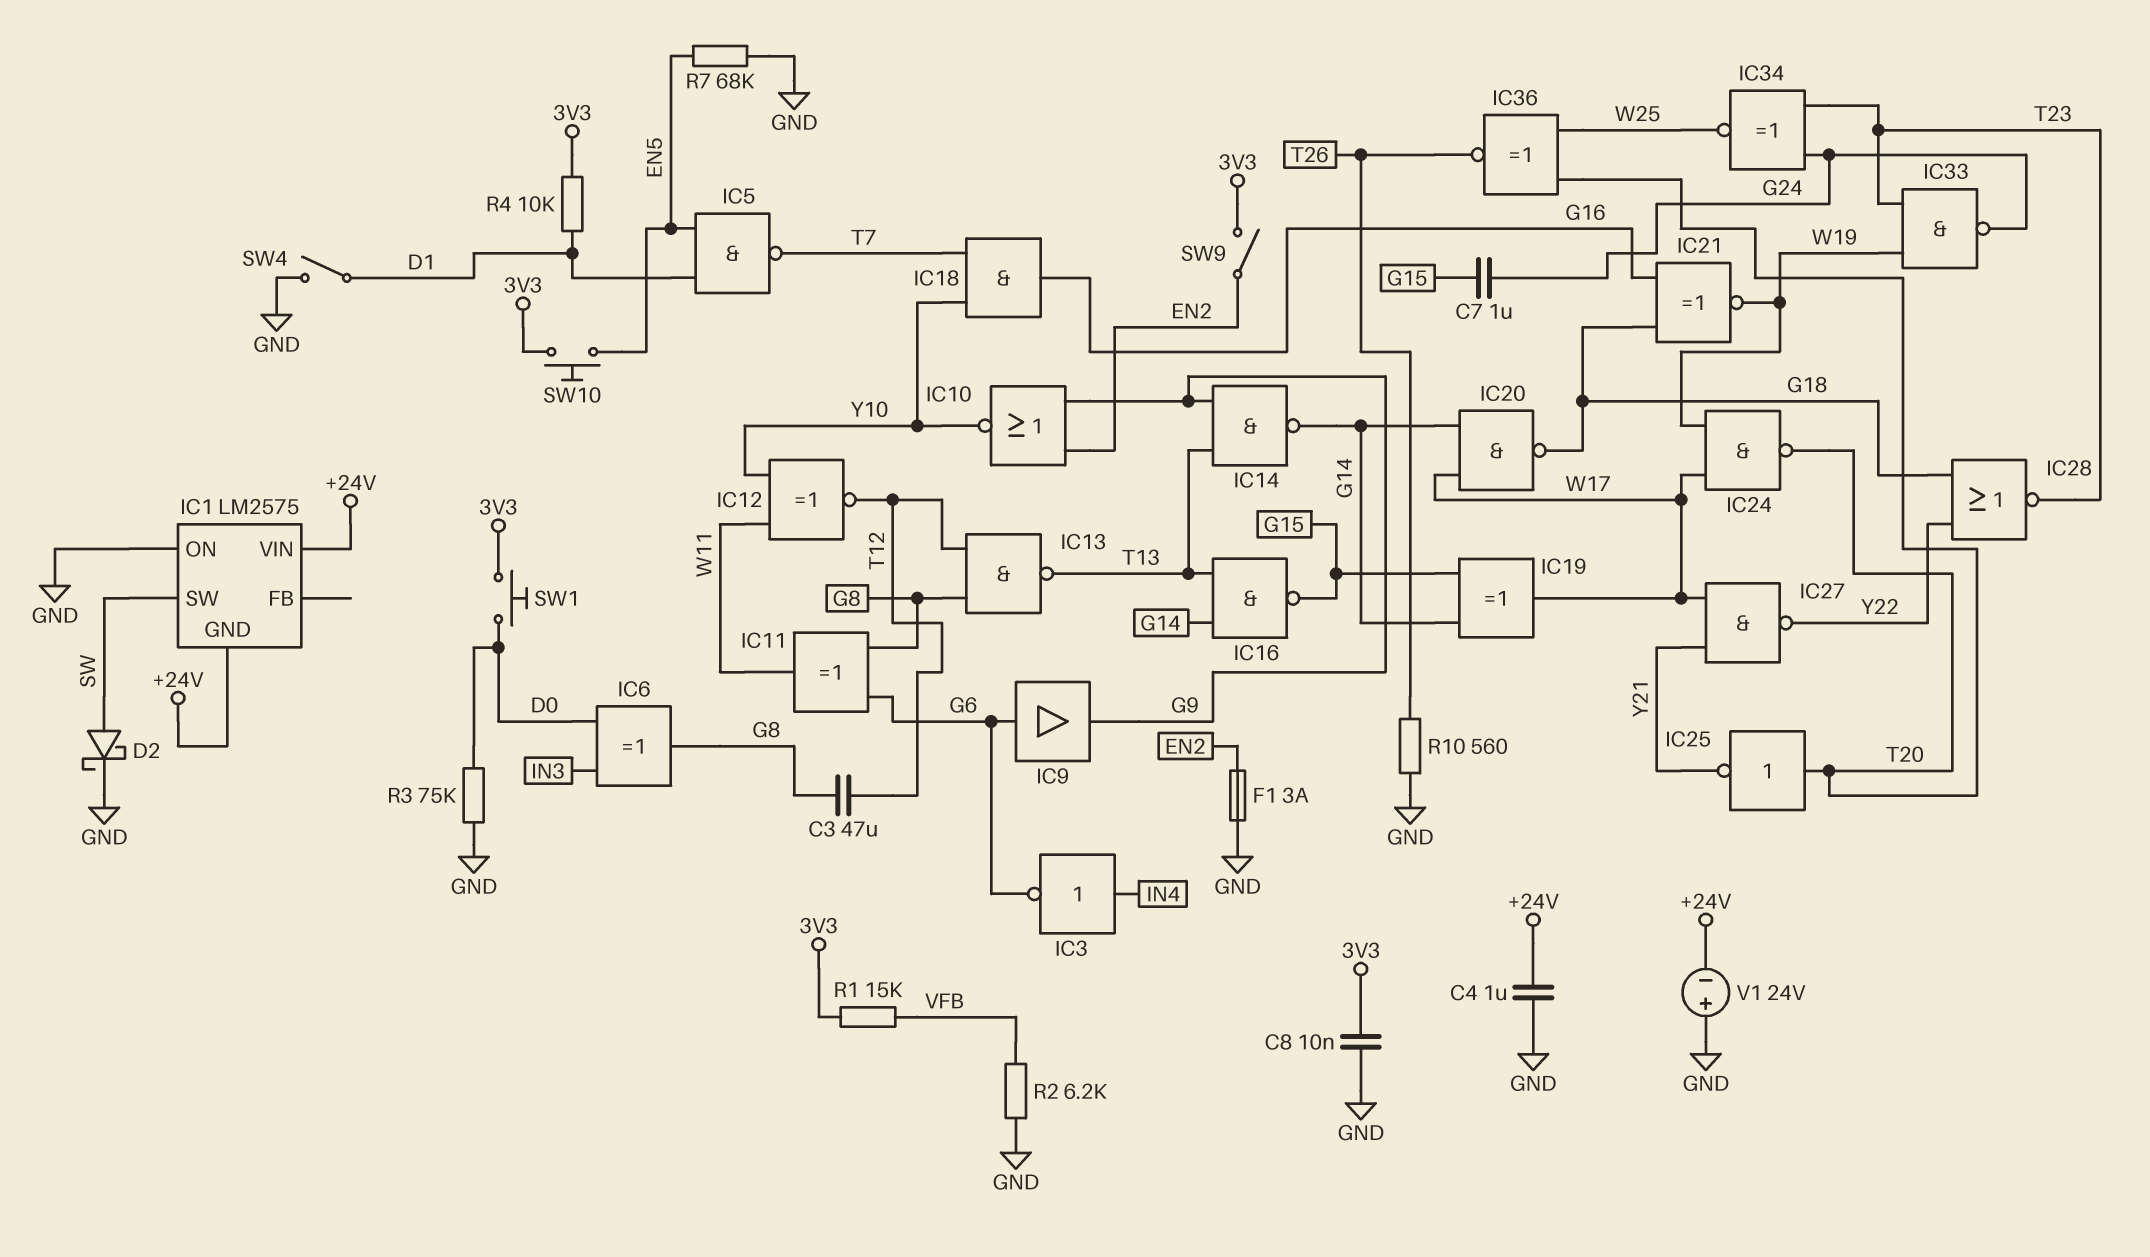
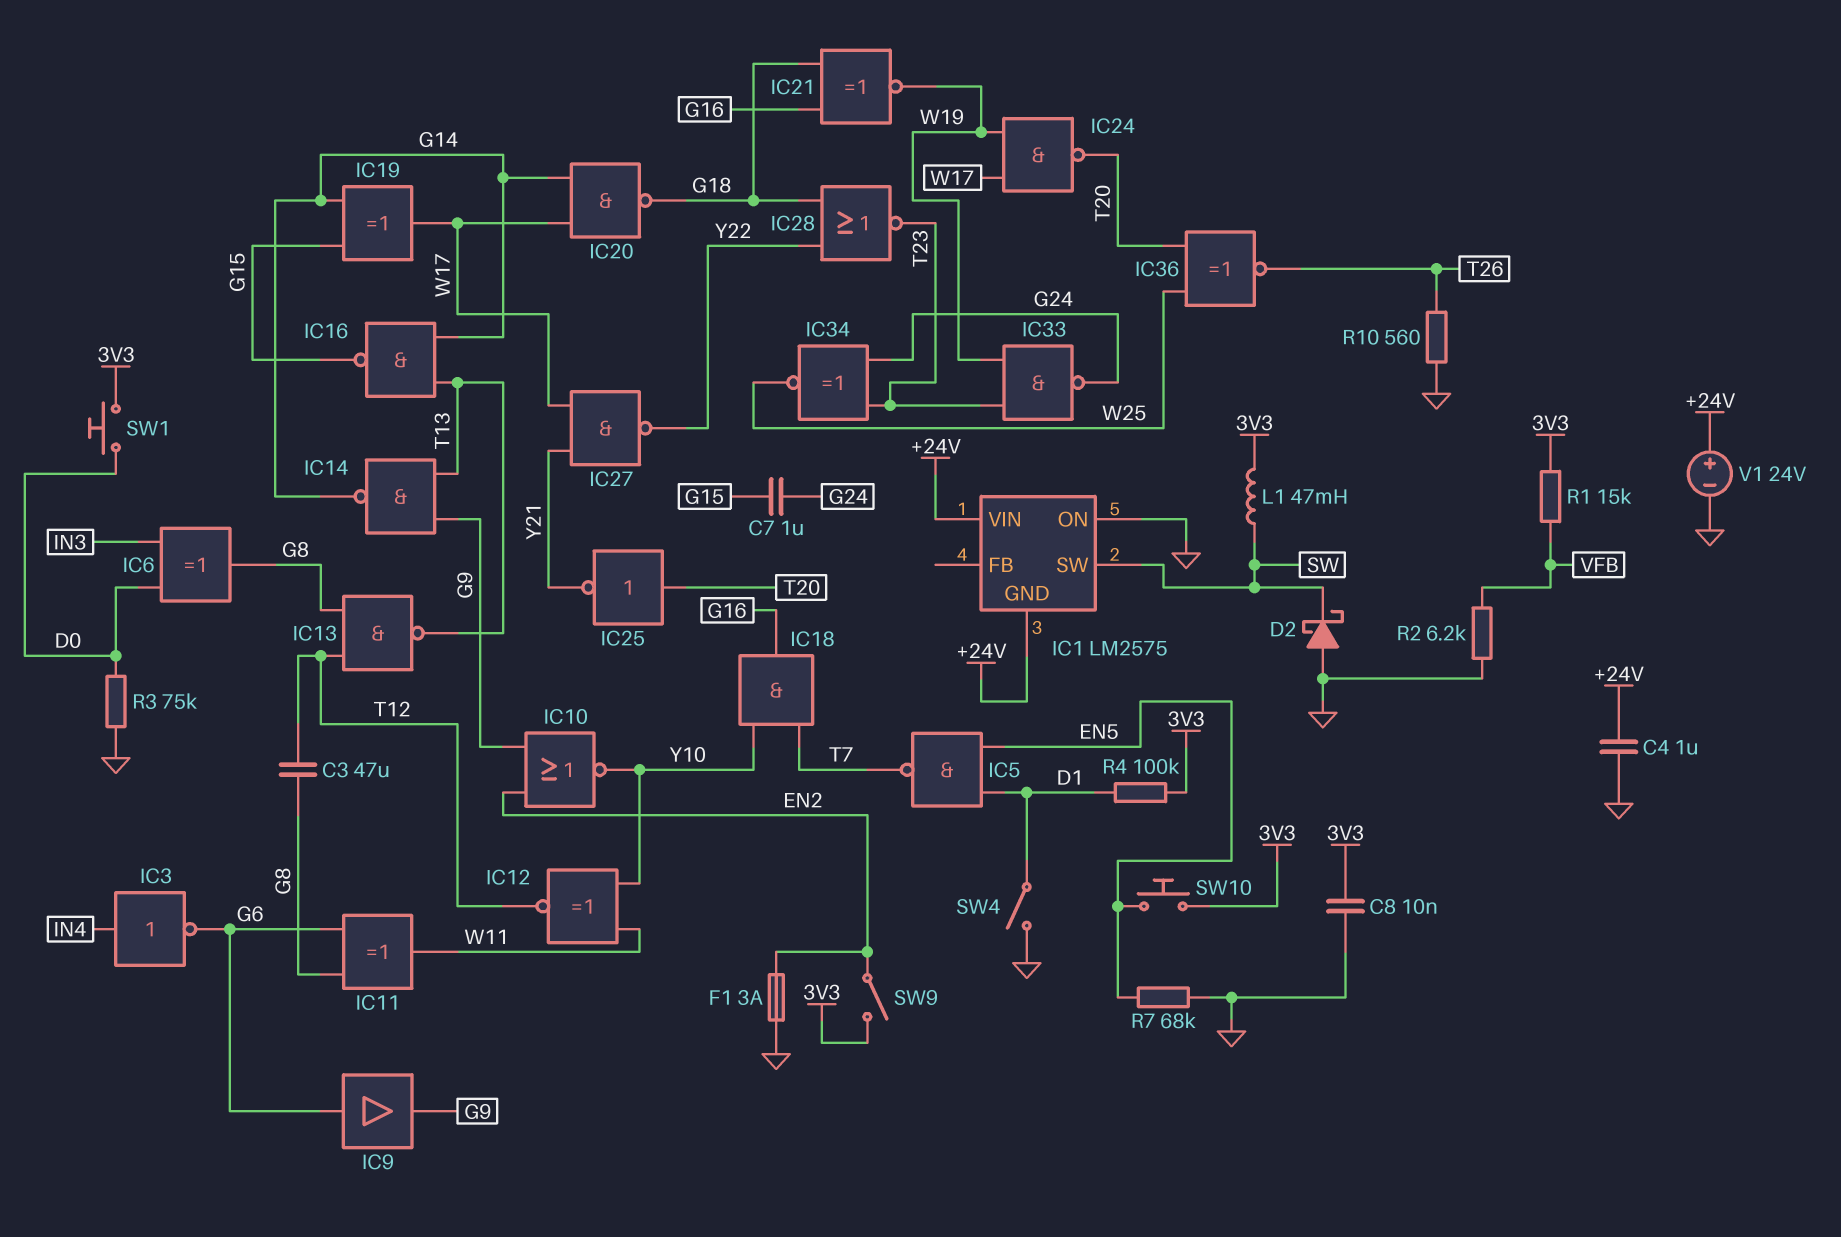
D2: schottky (A SW, K GND) -> schottky (A GND, K SW)
L1: none -> 47mH (3V3, SW)
R4: 10k (3V3, D1) -> 100k (3V3, D1)
V1: 24V (plus GND, minus +24V) -> 24V (plus +24V, minus GND)

